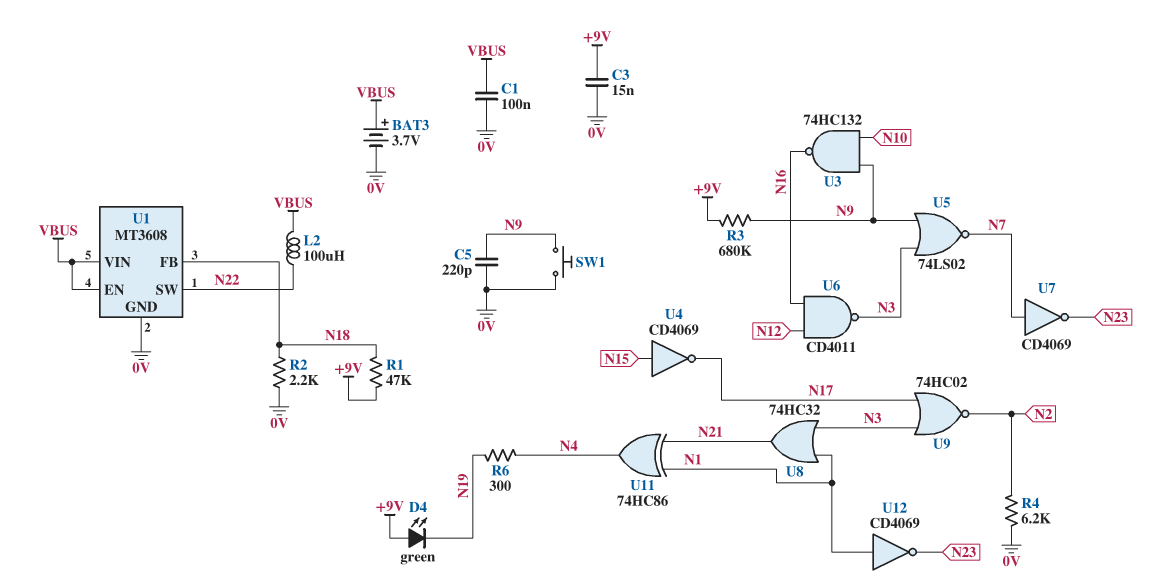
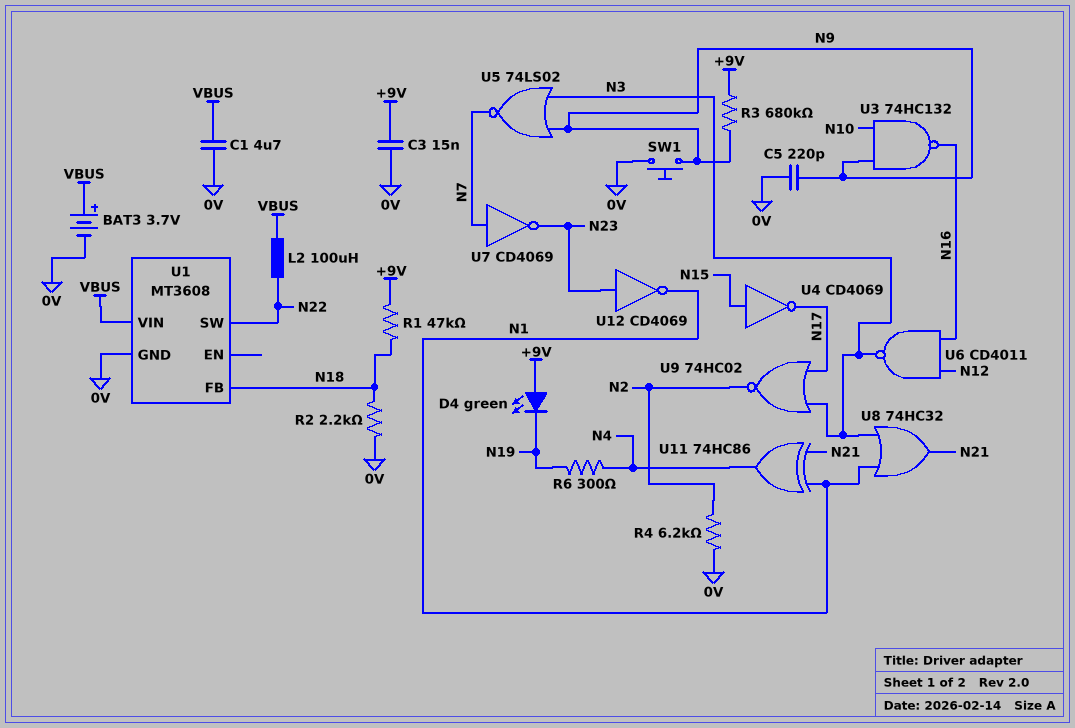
C1: 100nF (0V, VBUS) -> 4.7uF (0V, VBUS)
U1 pin EN: VBUS -> none
U12: NOT CD4069 (in N1, out N23) -> NOT CD4069 (in N23, out N1)

